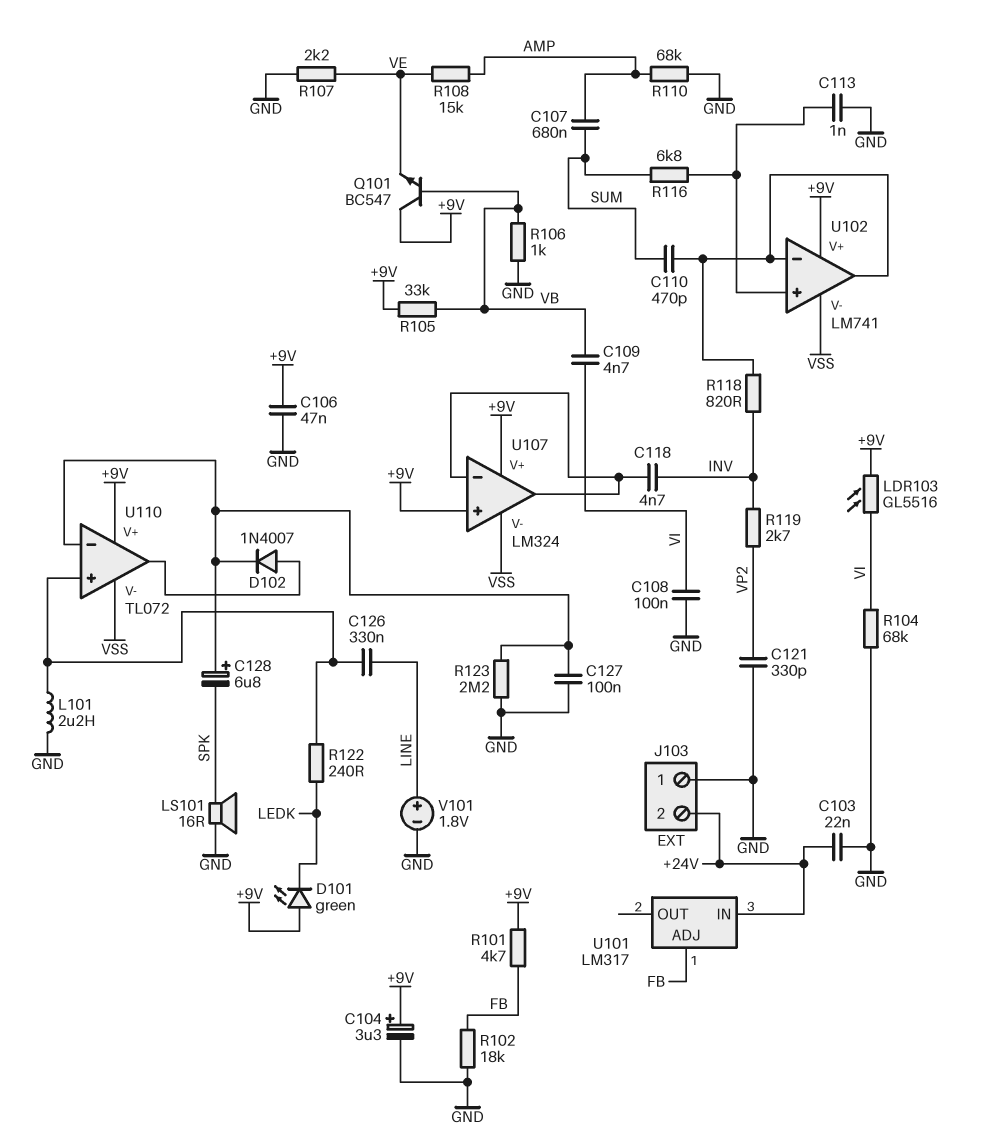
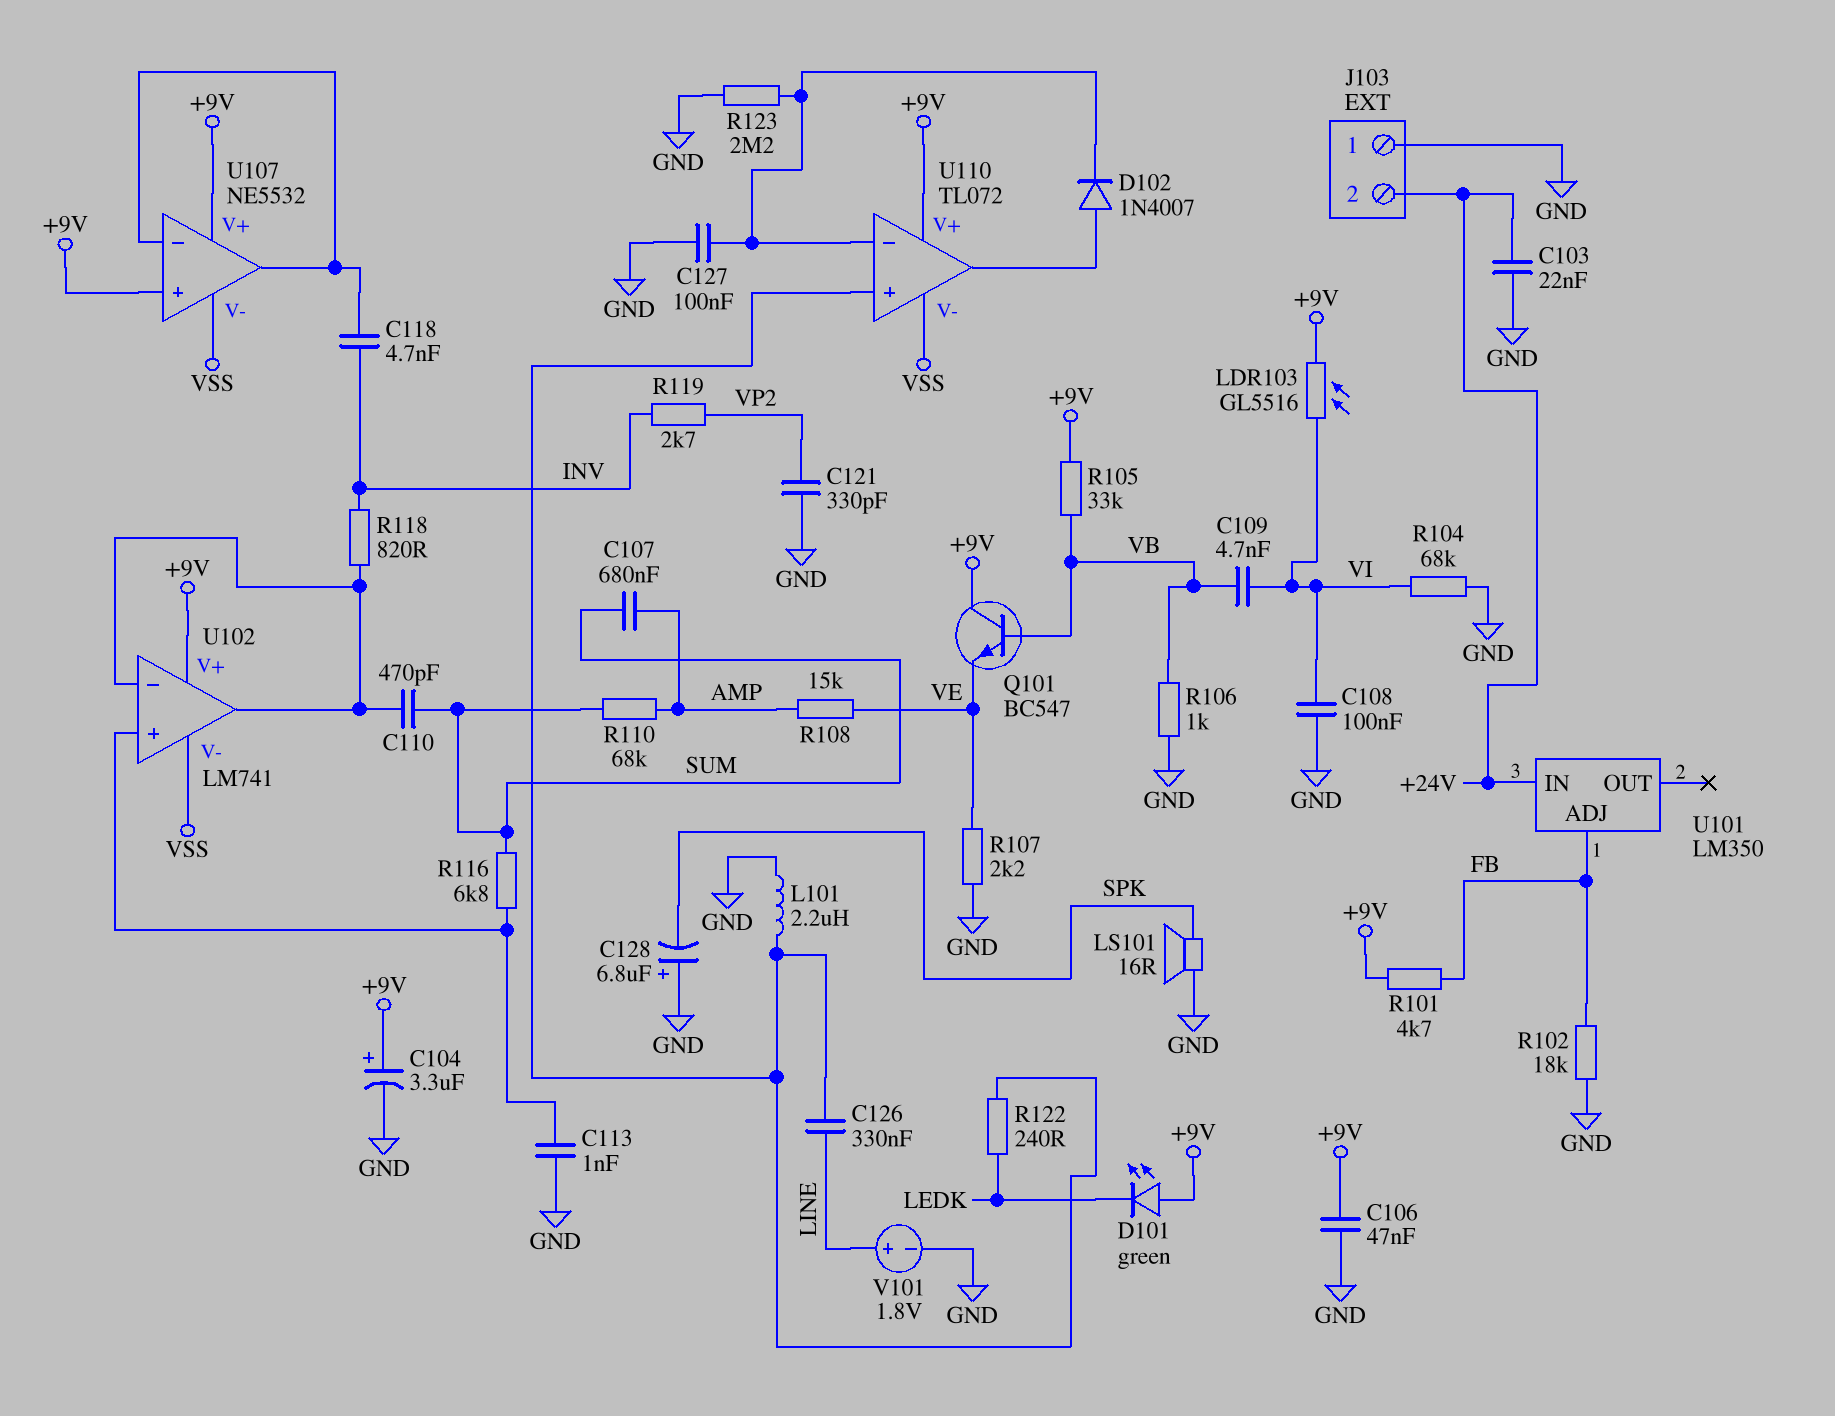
C128: 6.8uF (plus U110/in-, minus SPK) -> 6.8uF (plus GND, minus SPK)
R110: 68k (AMP, GND) -> 68k (AMP, SUM)
U101: LM317 -> LM350
U107: LM324 -> NE5532

